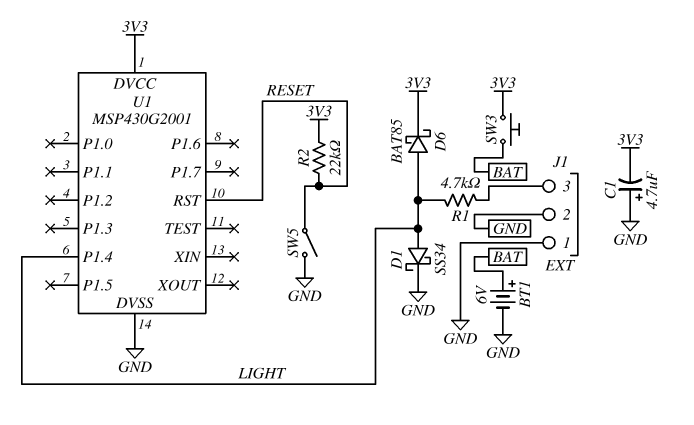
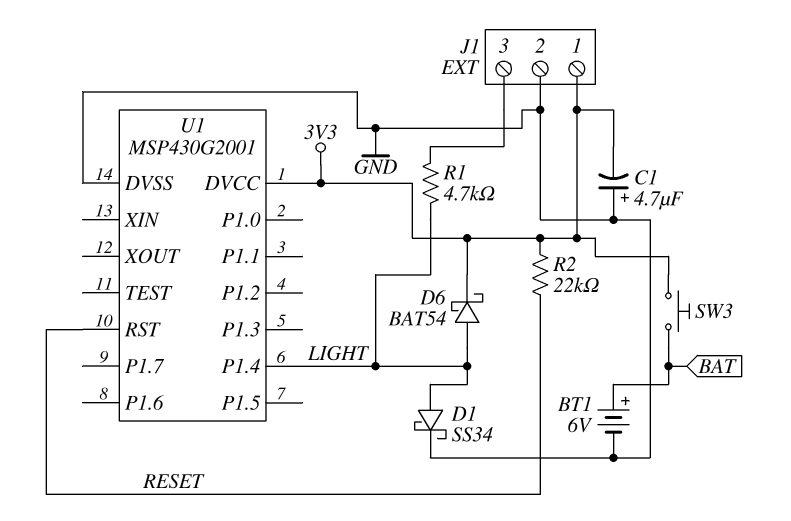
D6: schottky BAT85 (A LIGHT, K 3V3) -> schottky BAT54 (A LIGHT, K 3V3)
J1 pin 1: GND -> 3V3
SW5: switch (GND, RESET) -> none

